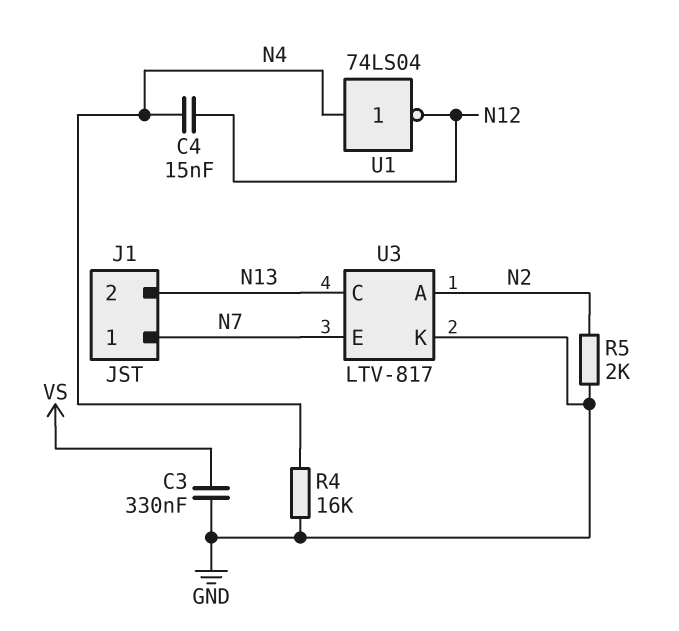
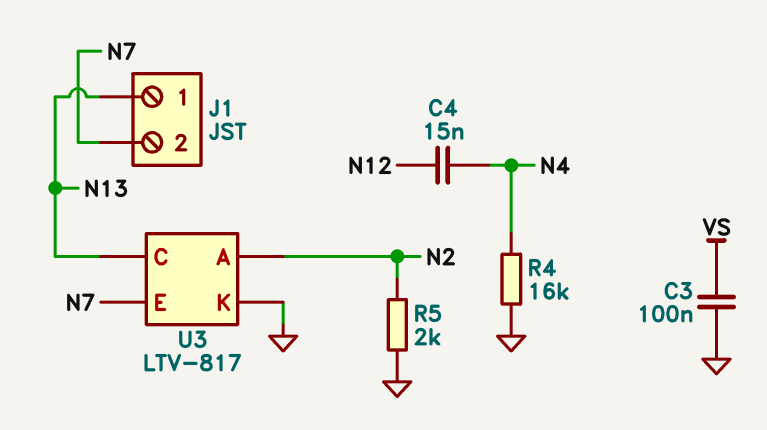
C3: 330nF (GND, VS) -> 100nF (GND, VS)
J1 pin 1: N7 -> N13
J1 pin 2: N13 -> N7
U1: NOT 74LS04 (in N4, out N12) -> none

